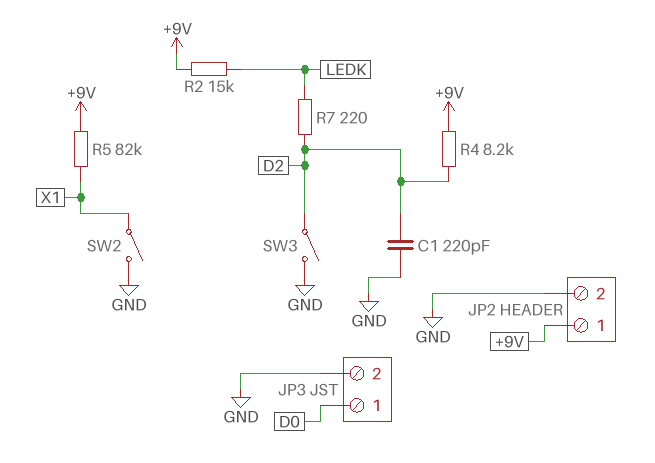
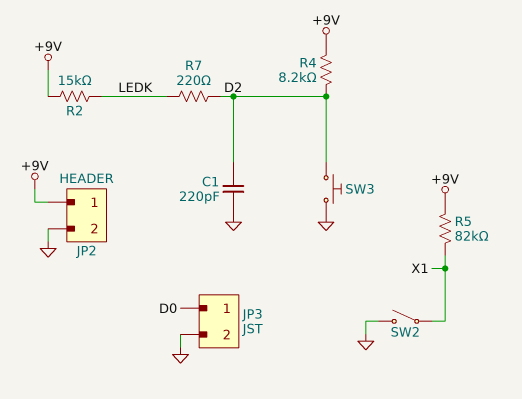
SW3: switch (D2, GND) -> button (D2, GND)

